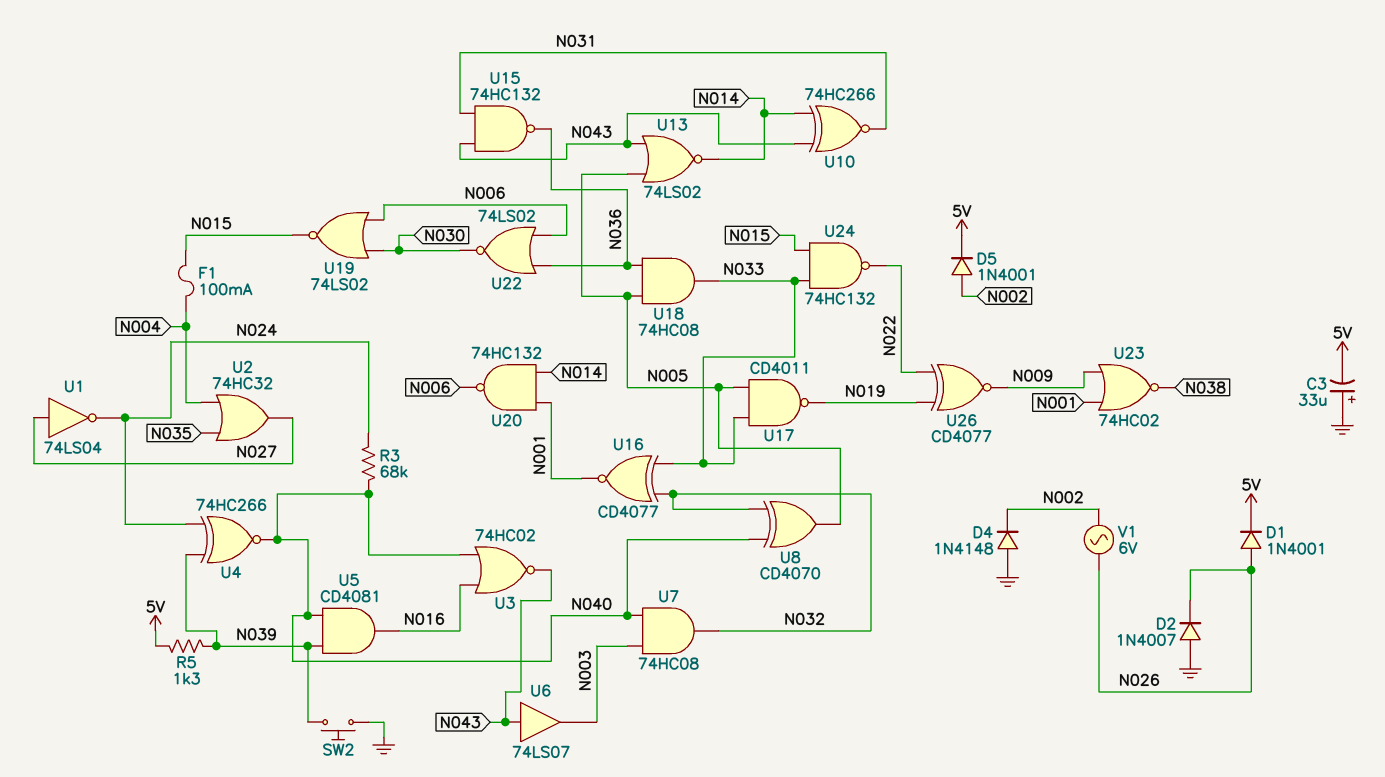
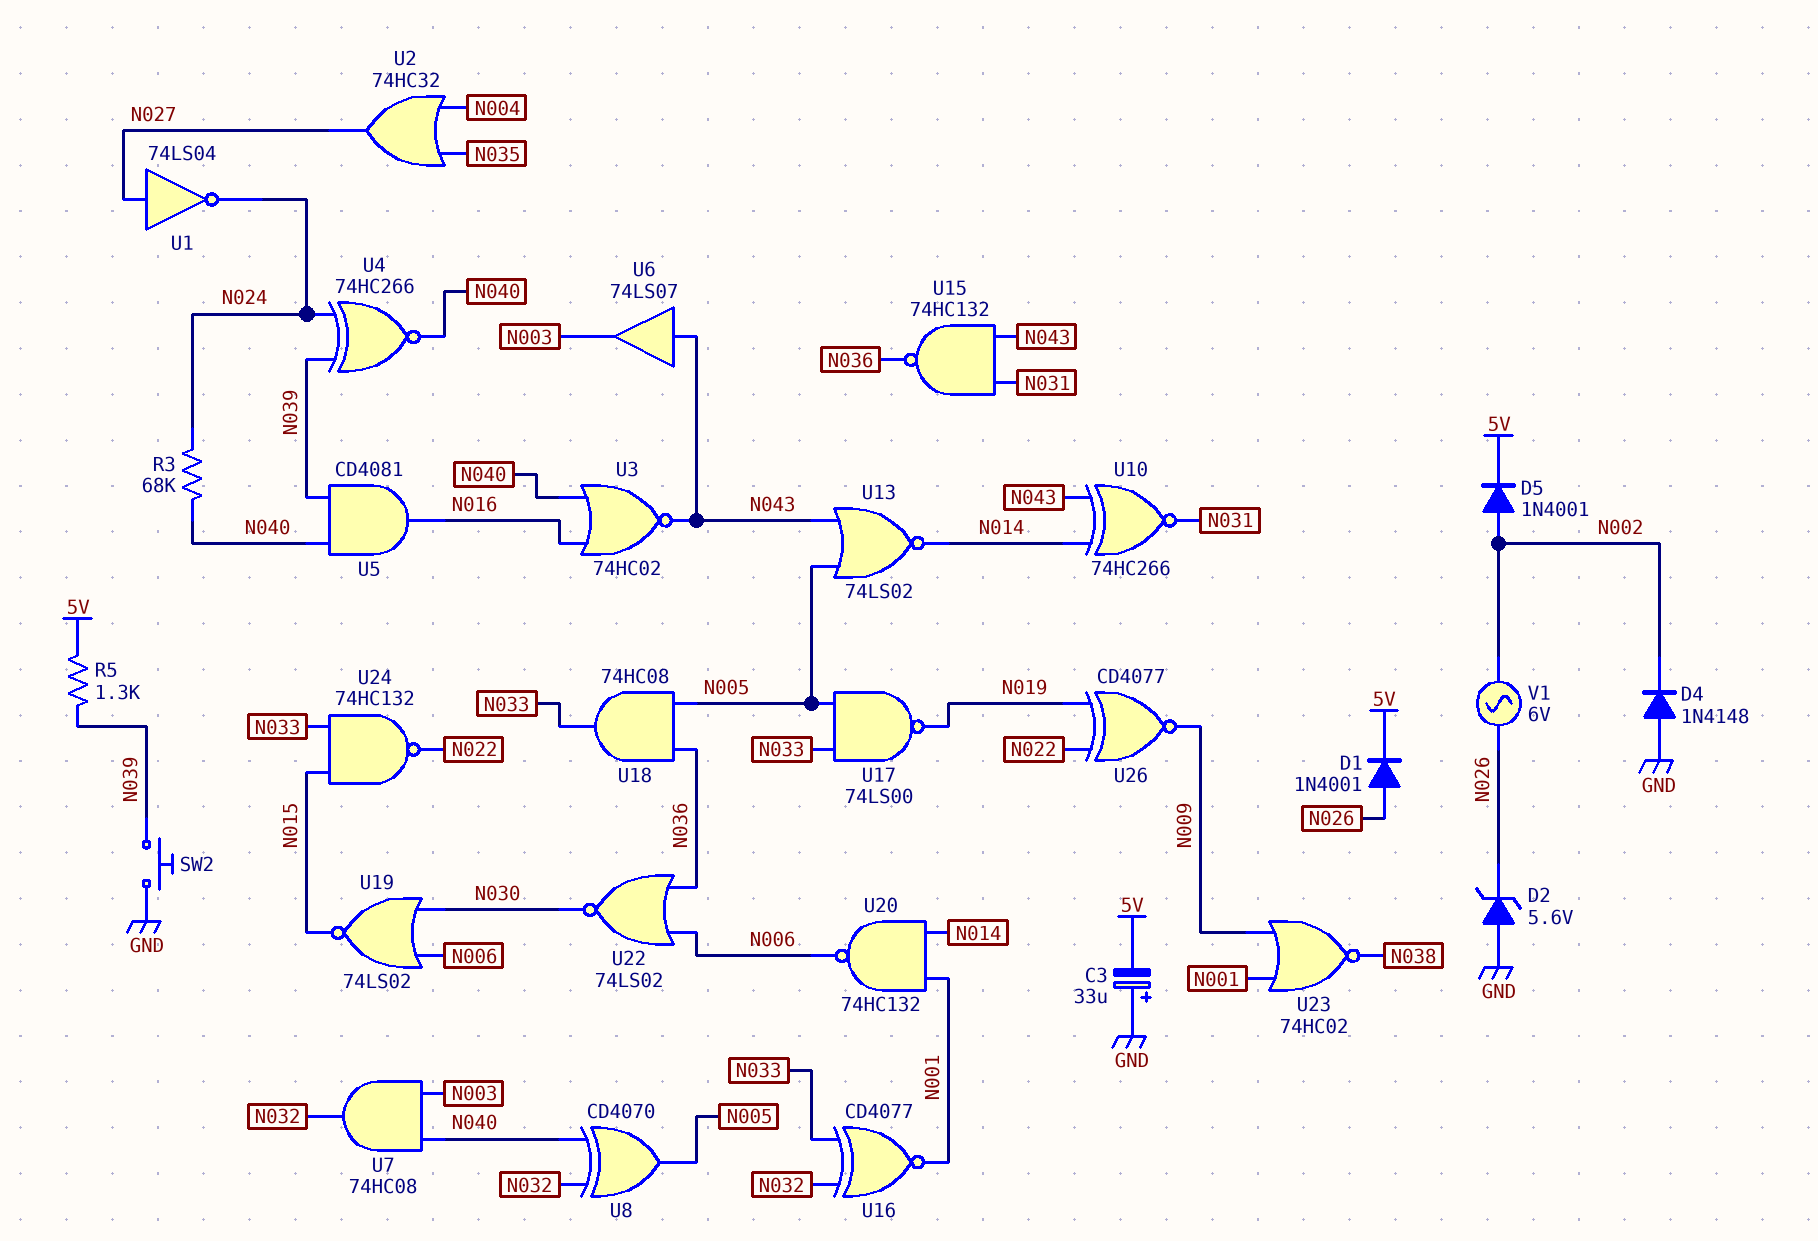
D2: diode 1N4007 (A GND, K N026) -> zener 5.6V (A GND, K N026)
F1: 100mA (N004, N015) -> none
U17: NAND CD4011 (in N005, in N033, out N019) -> NAND 74LS00 (in N005, in N033, out N019)

